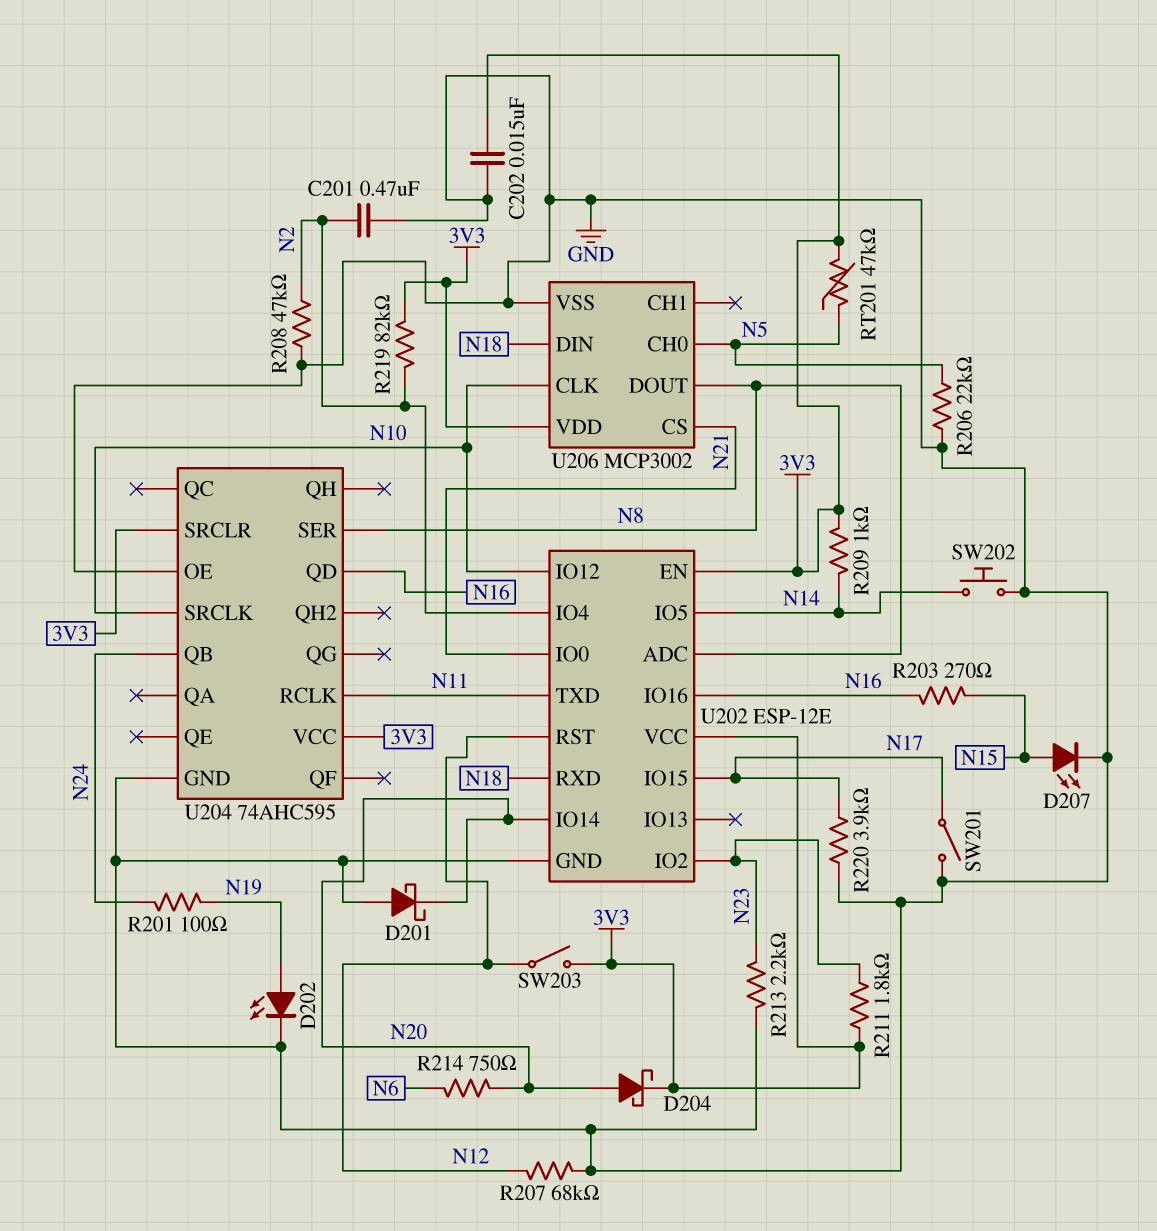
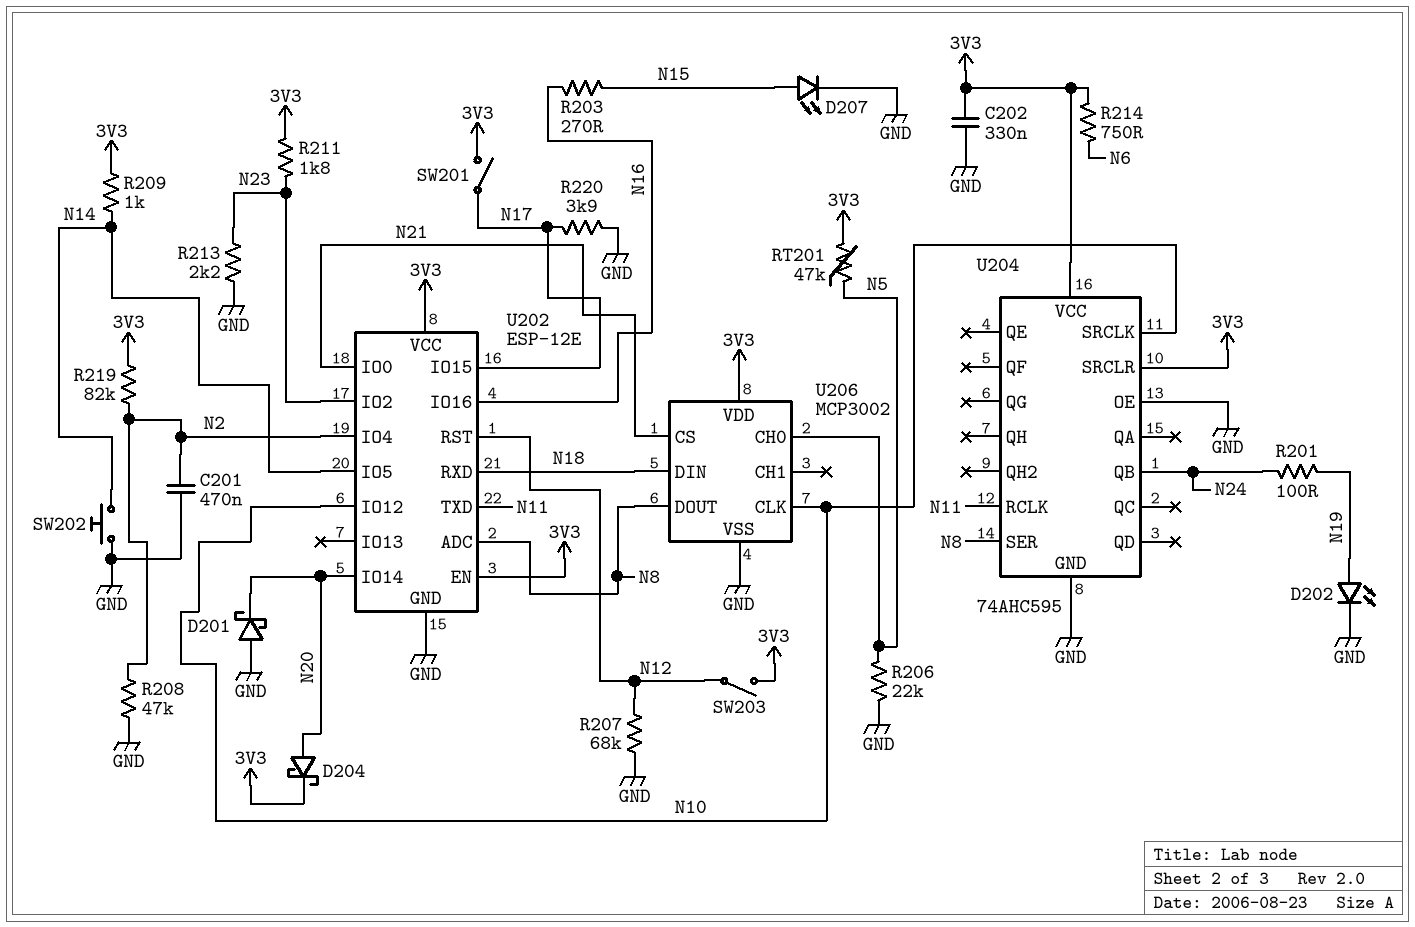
C202: 15nF (3V3, GND) -> 330nF (3V3, GND)
R214: 750 (N6, N20) -> 750 (3V3, N6)
SW201: switch (GND, N17) -> switch (3V3, N17)
U204 pin QD: N16 -> none

